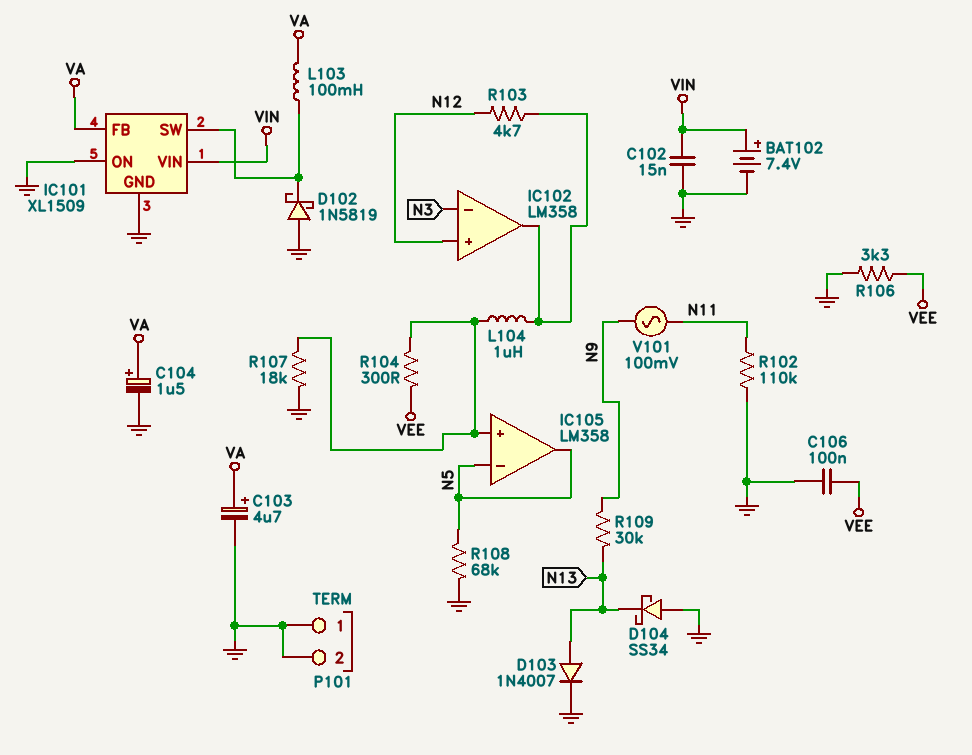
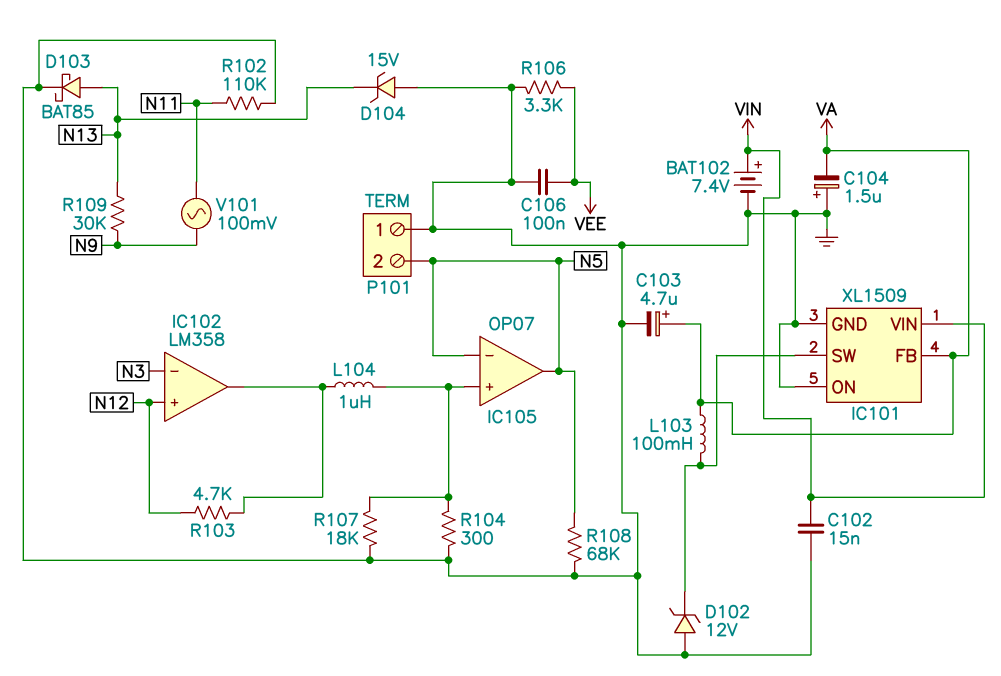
C104: 1.5uF (plus VA, minus GND) -> 1.5uF (plus GND, minus VA)
D102: schottky 1N5819 (A GND, K IC101/SW) -> zener 12V (A GND, K IC101/SW)
D103: diode 1N4007 (A N13, K GND) -> schottky BAT85 (A N13, K GND)
D104: schottky SS34 (A GND, K N13) -> zener 15V (A GND, K N13)
IC105: LM358 -> OP07
P101 pin 2: GND -> N5
R104: 300 (IC105/in+, VEE) -> 300 (GND, IC105/in+)

